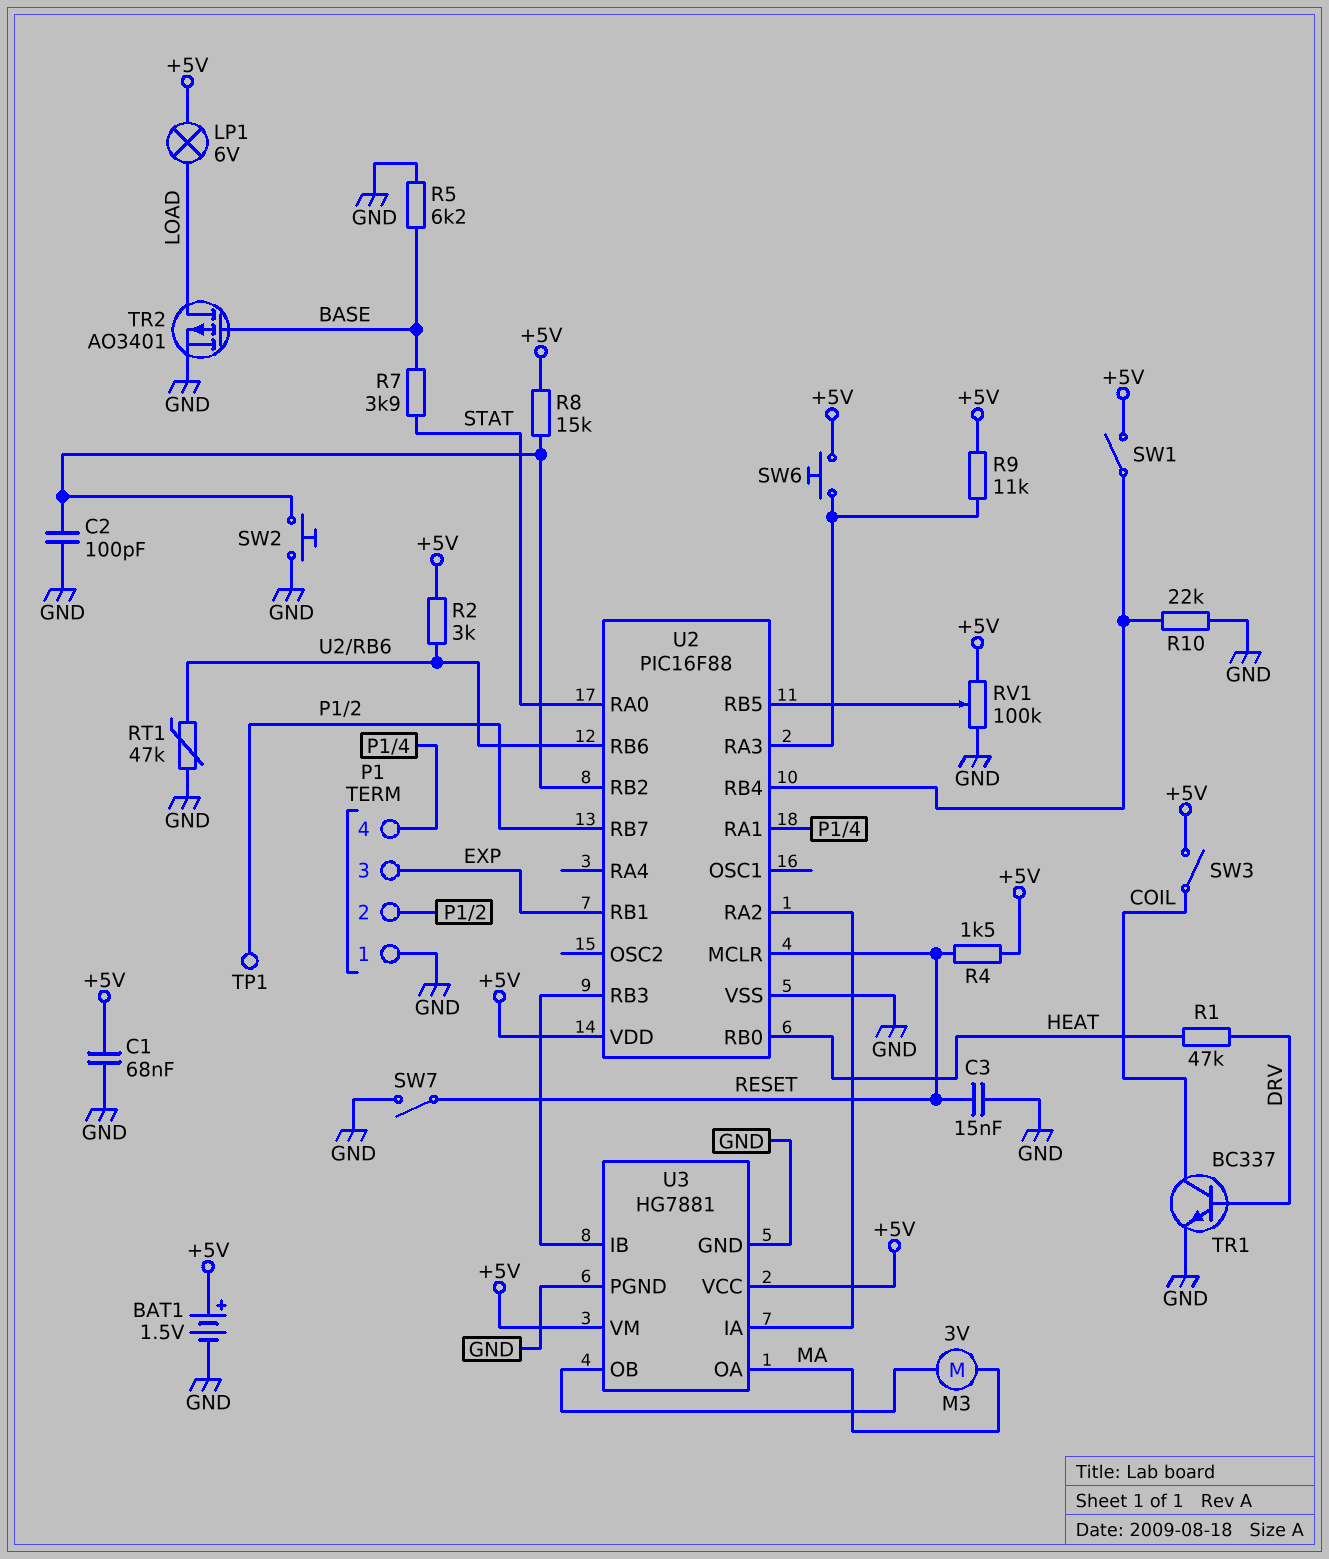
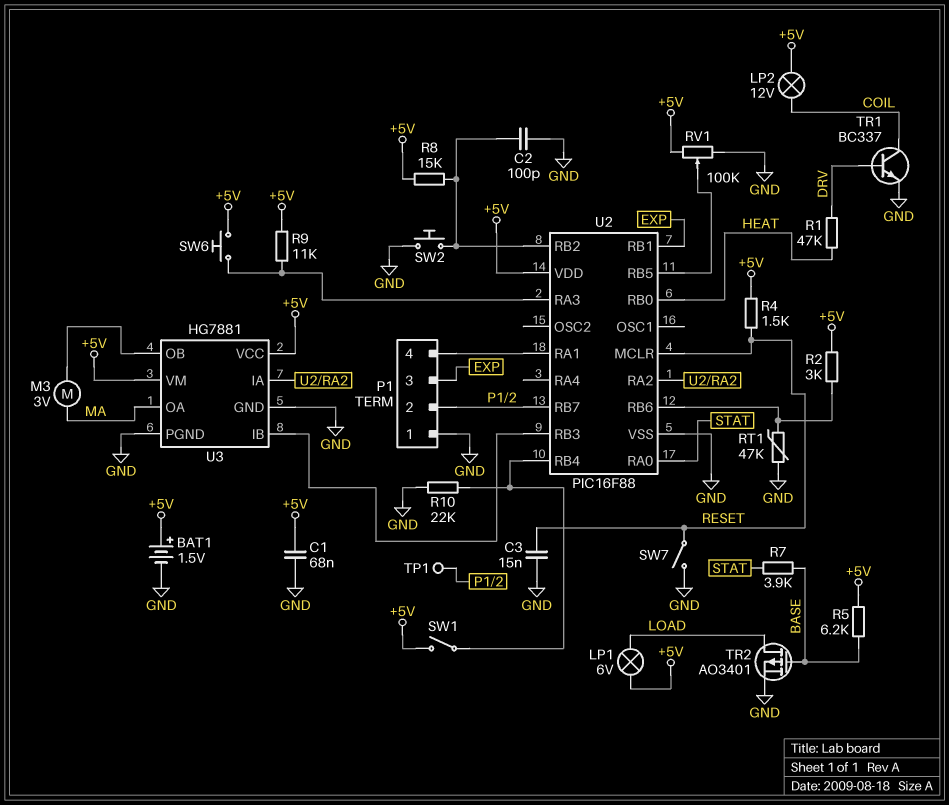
LP2: none -> lamp 12V (+5V, COIL)
R5: 6.2k (BASE, GND) -> 6.2k (+5V, BASE)
SW3: switch (+5V, COIL) -> none

